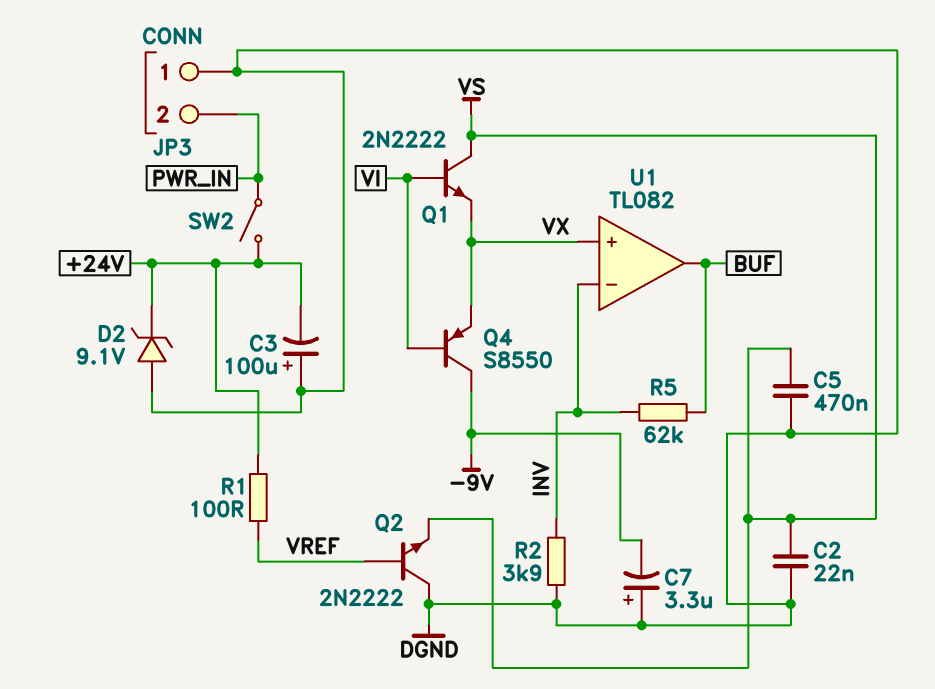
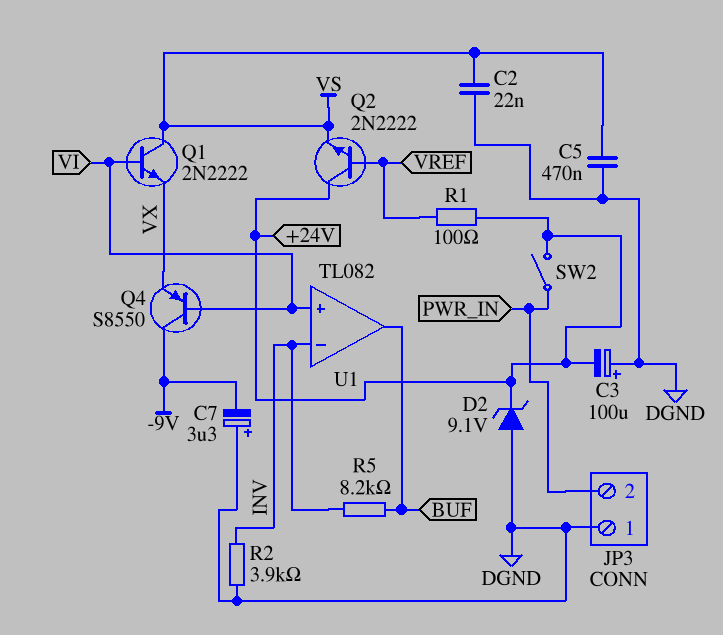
Q2: NPN 2N2222 (B VREF, C DGND, E VS) -> NPN 2N2222 (B VREF, C +24V, E VS)
R5: 62k (BUF, INV) -> 8.2k (BUF, INV)
U1 pin in+: VX -> VI

